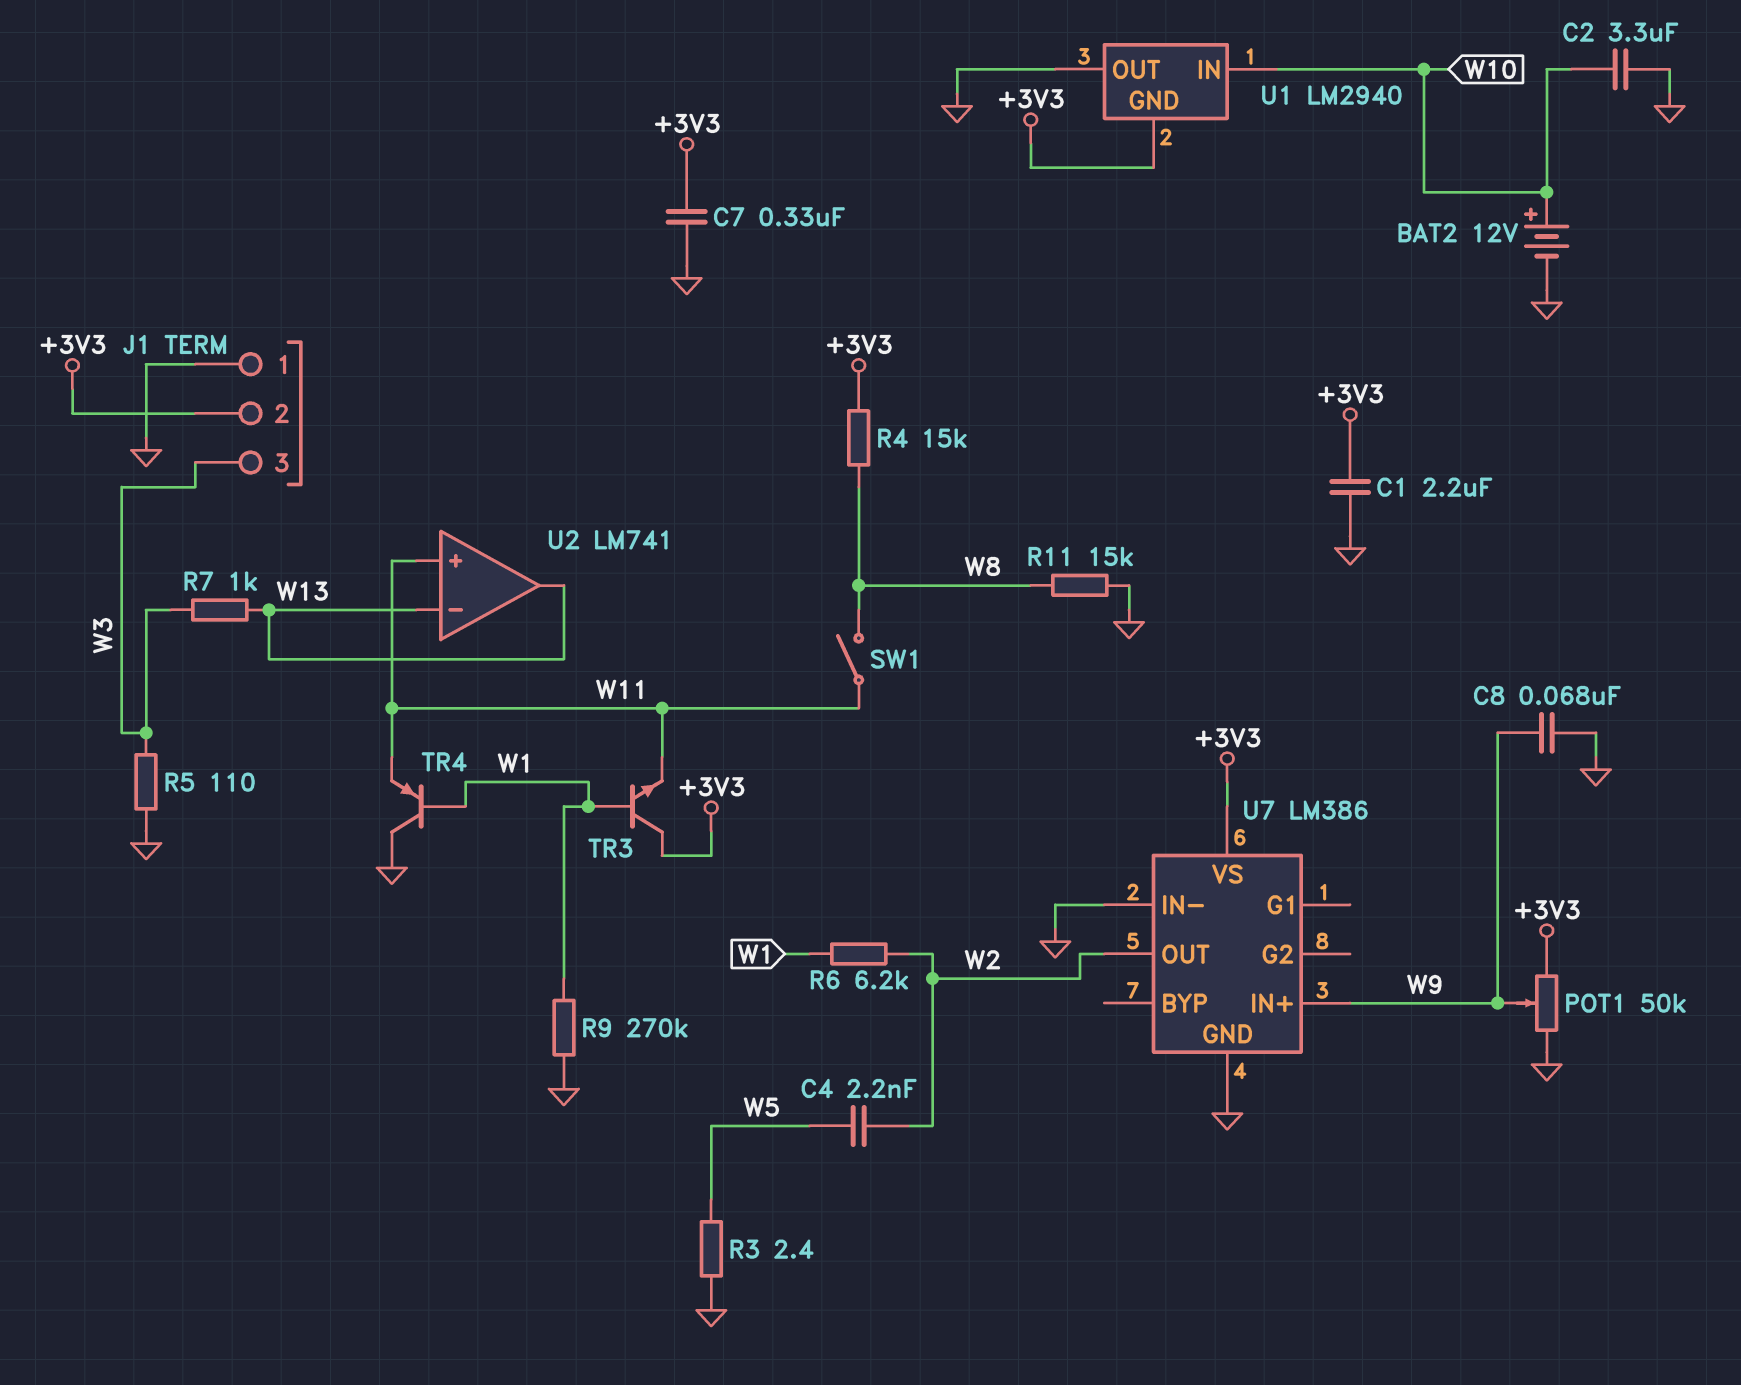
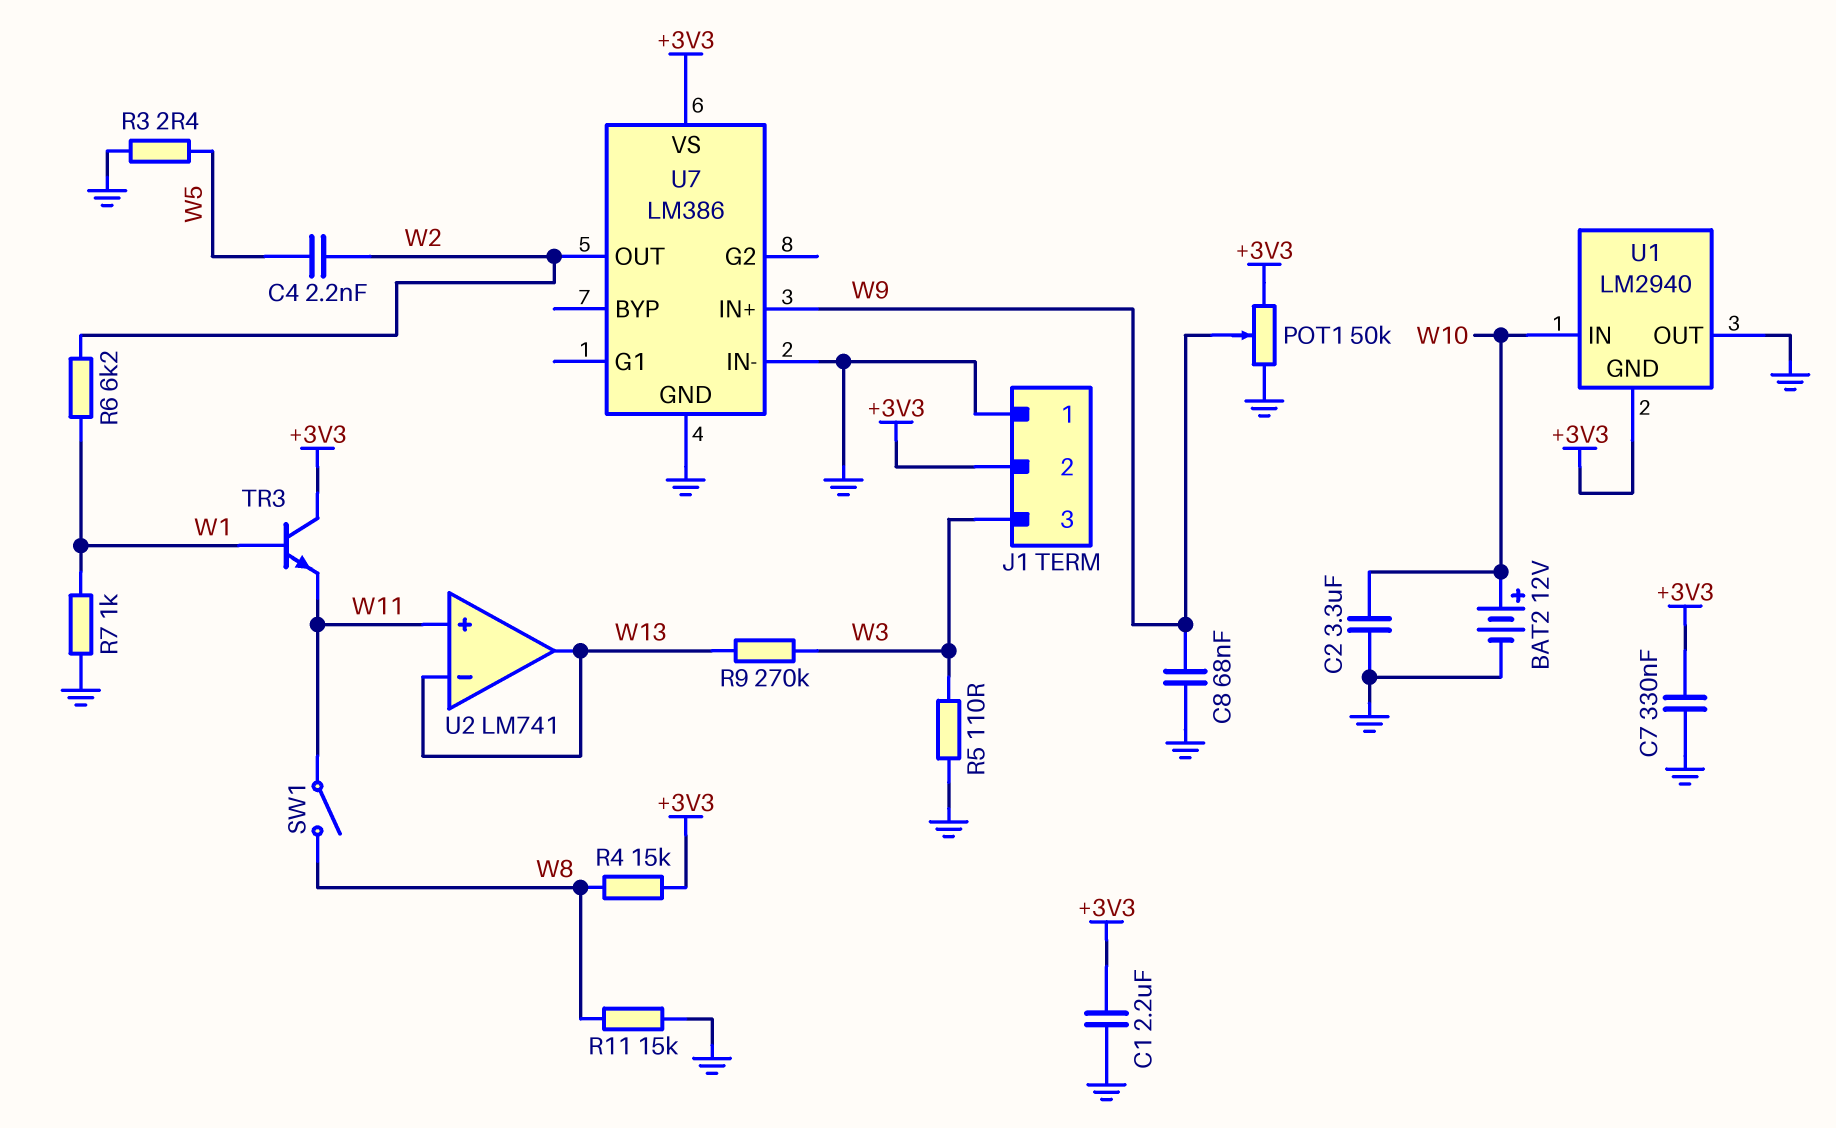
R7: 1k (W3, W13) -> 1k (GND, W1)
R9: 270k (GND, W1) -> 270k (W3, W13)
TR4: PNP (B W1, C GND, E W11) -> none

